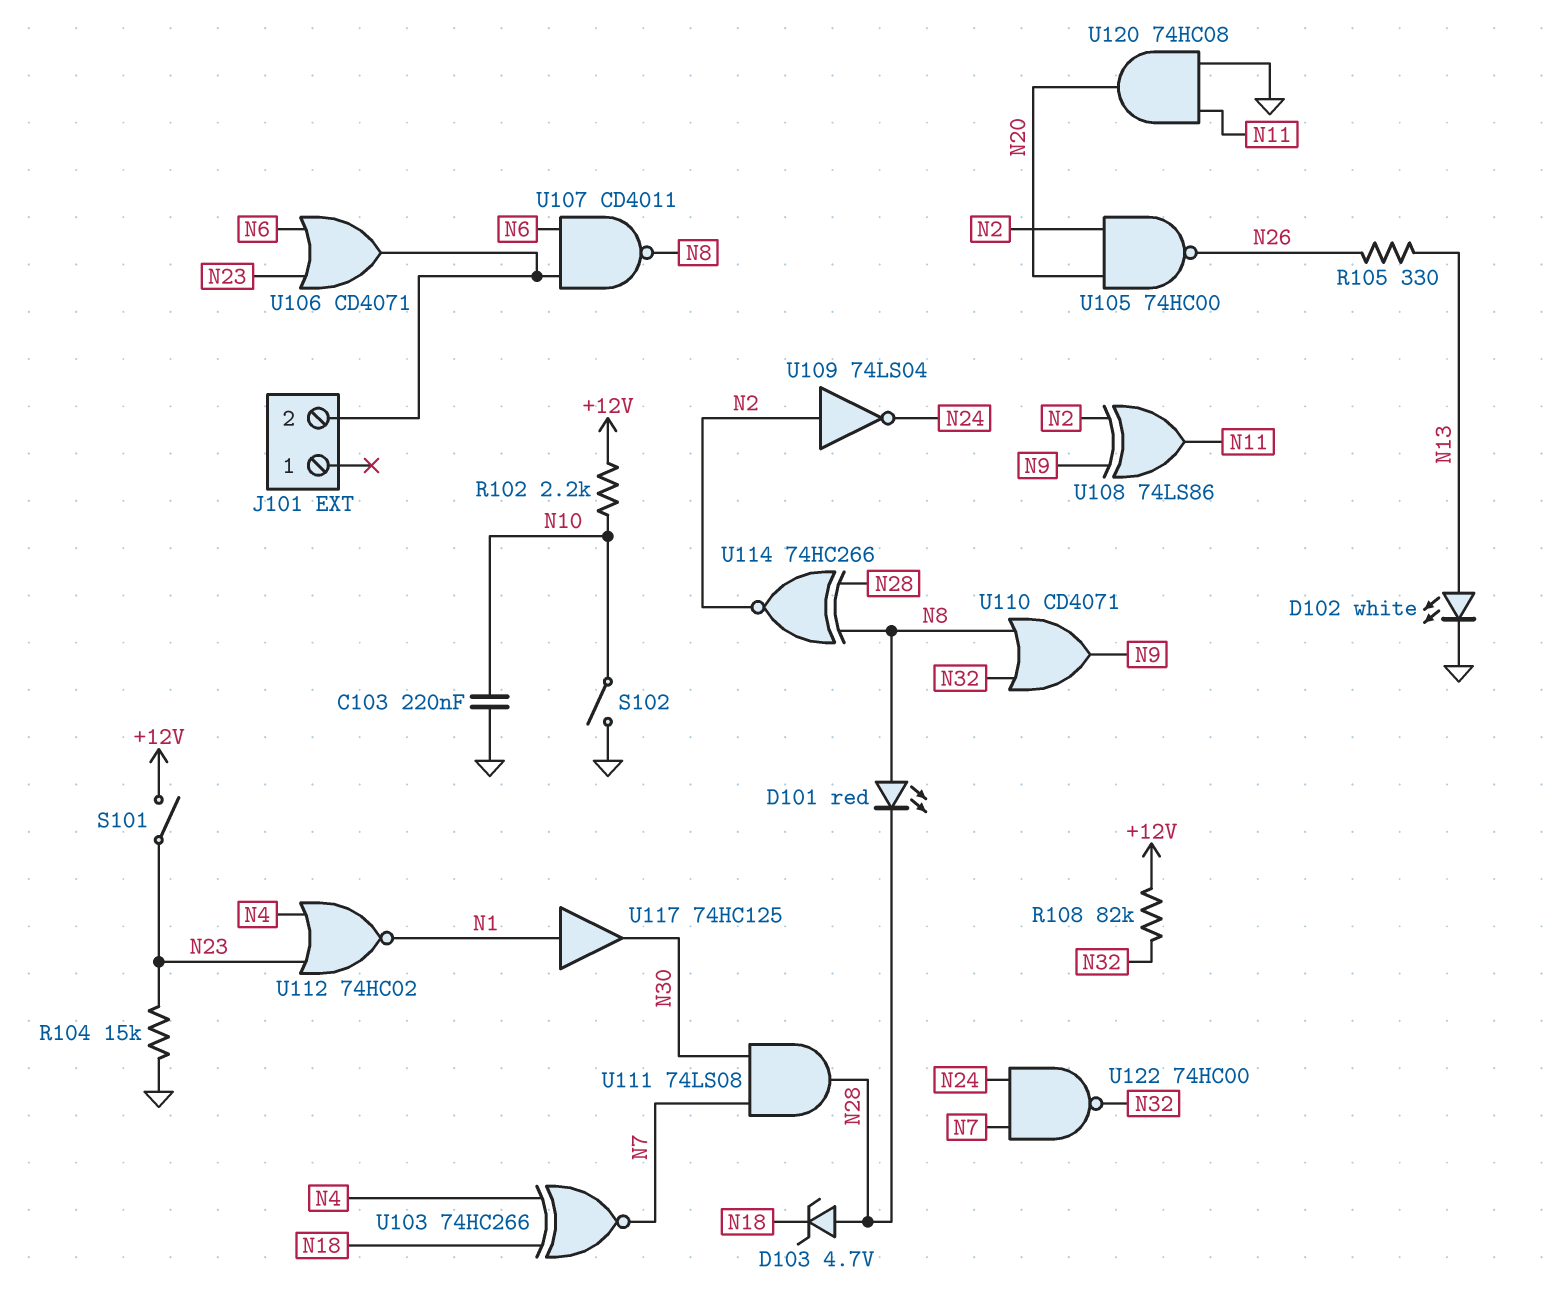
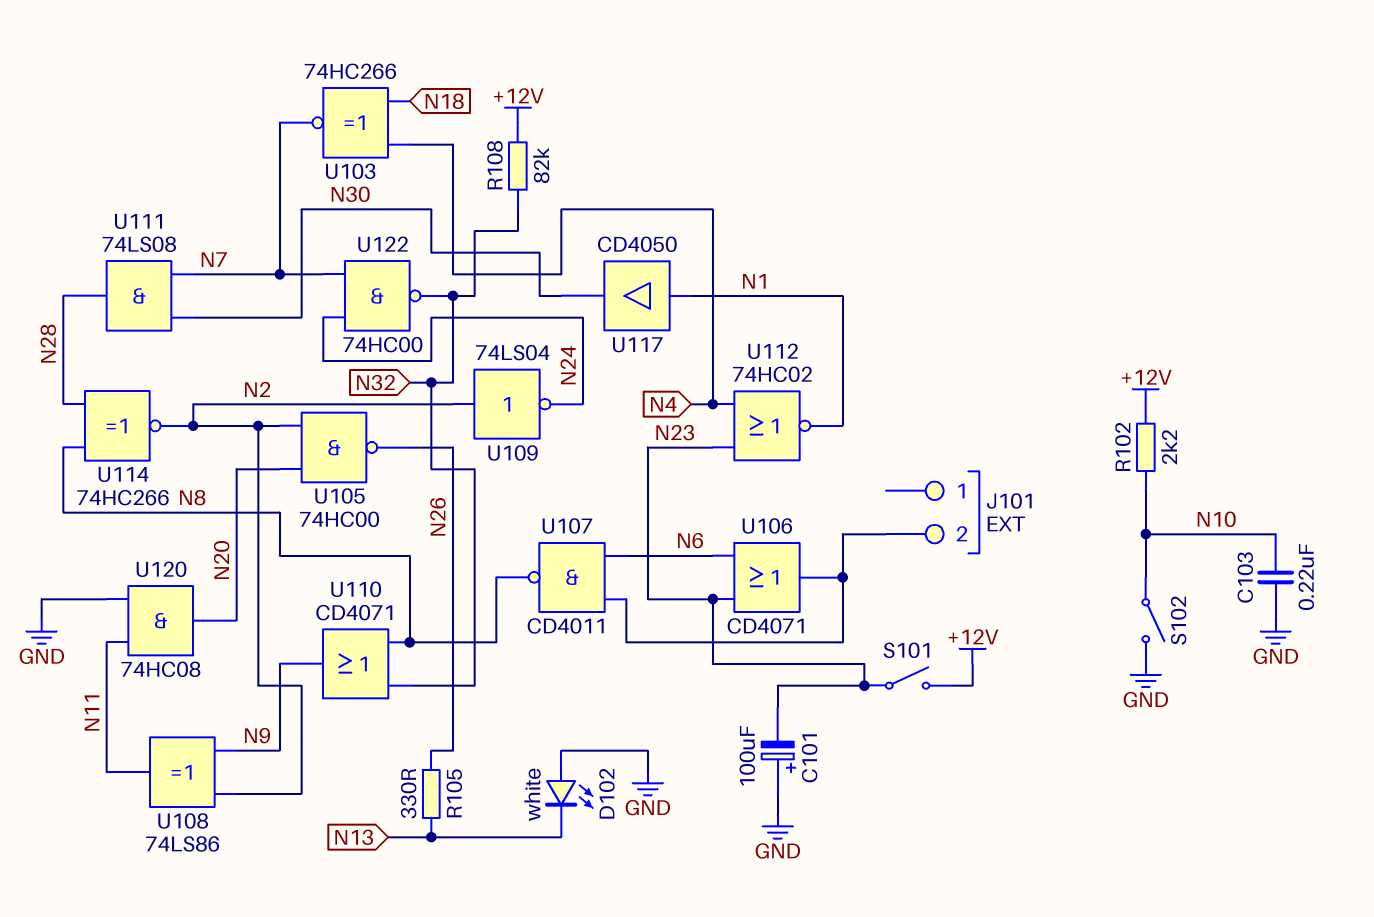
C101: none -> 100uF (plus GND, minus N23)
D101: LED red (A N8, K N28) -> none
D102: LED white (A N13, K GND) -> LED white (A GND, K N13)
D103: zener 4.7V (A N28, K N18) -> none
R104: 15k (GND, N23) -> none
U117: buffer 74HC125 (in N1, out N30) -> buffer CD4050 (in N1, out N30)

